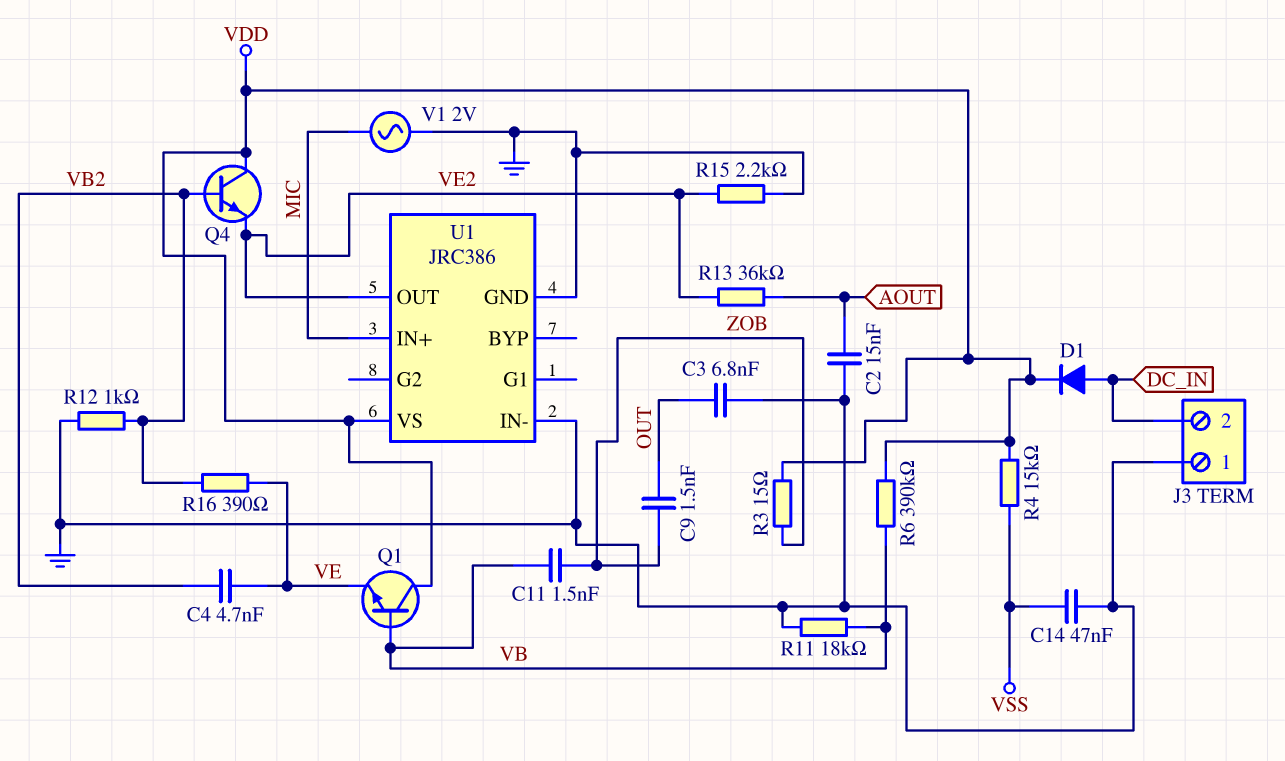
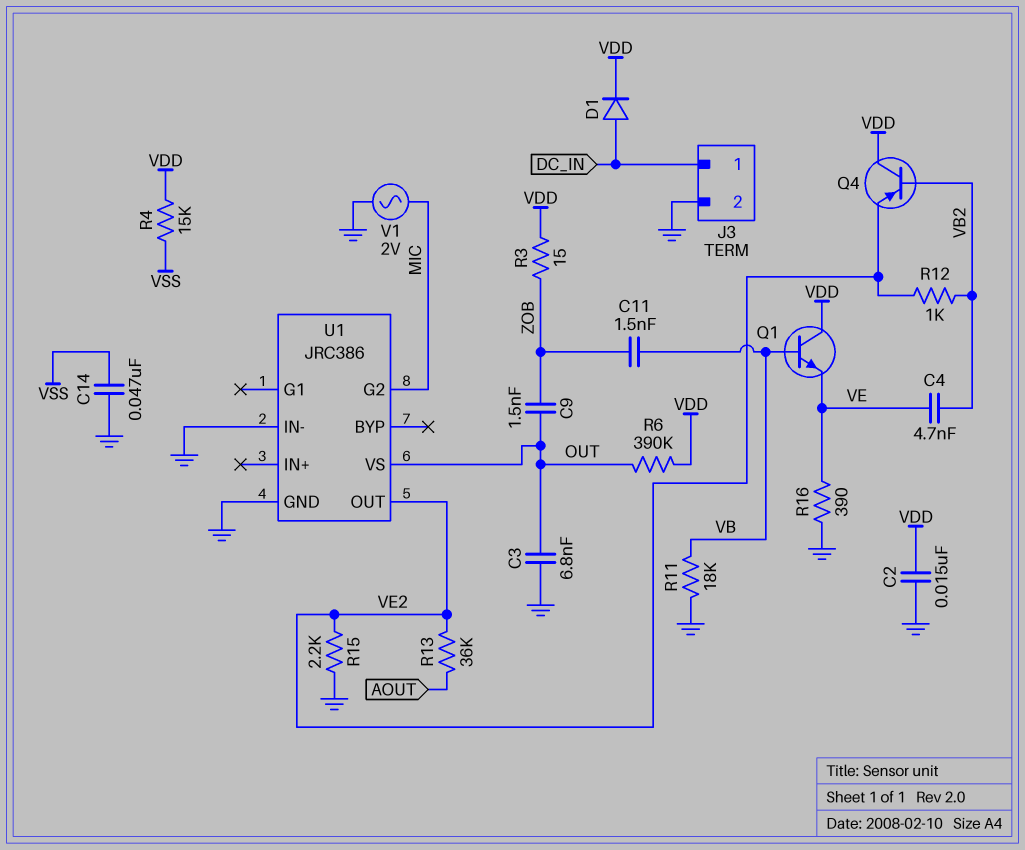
C2: 15nF (AOUT, GND) -> 15nF (GND, VDD)
J3 pin 1: GND -> DC_IN
J3 pin 2: DC_IN -> GND
Q4: NPN (B VB2, C VDD, E VE2) -> PNP (B VB2, C VDD, E VE2)
R6: 390k (VB, VDD) -> 390k (OUT, VDD)
R12: 1k (GND, VB2) -> 1k (VB2, VE2)
R16: 390 (VB2, VE) -> 390 (GND, VE)
U1 pin G2: none -> MIC
U1 pin IN+: MIC -> none
U1 pin VS: VDD -> OUT

